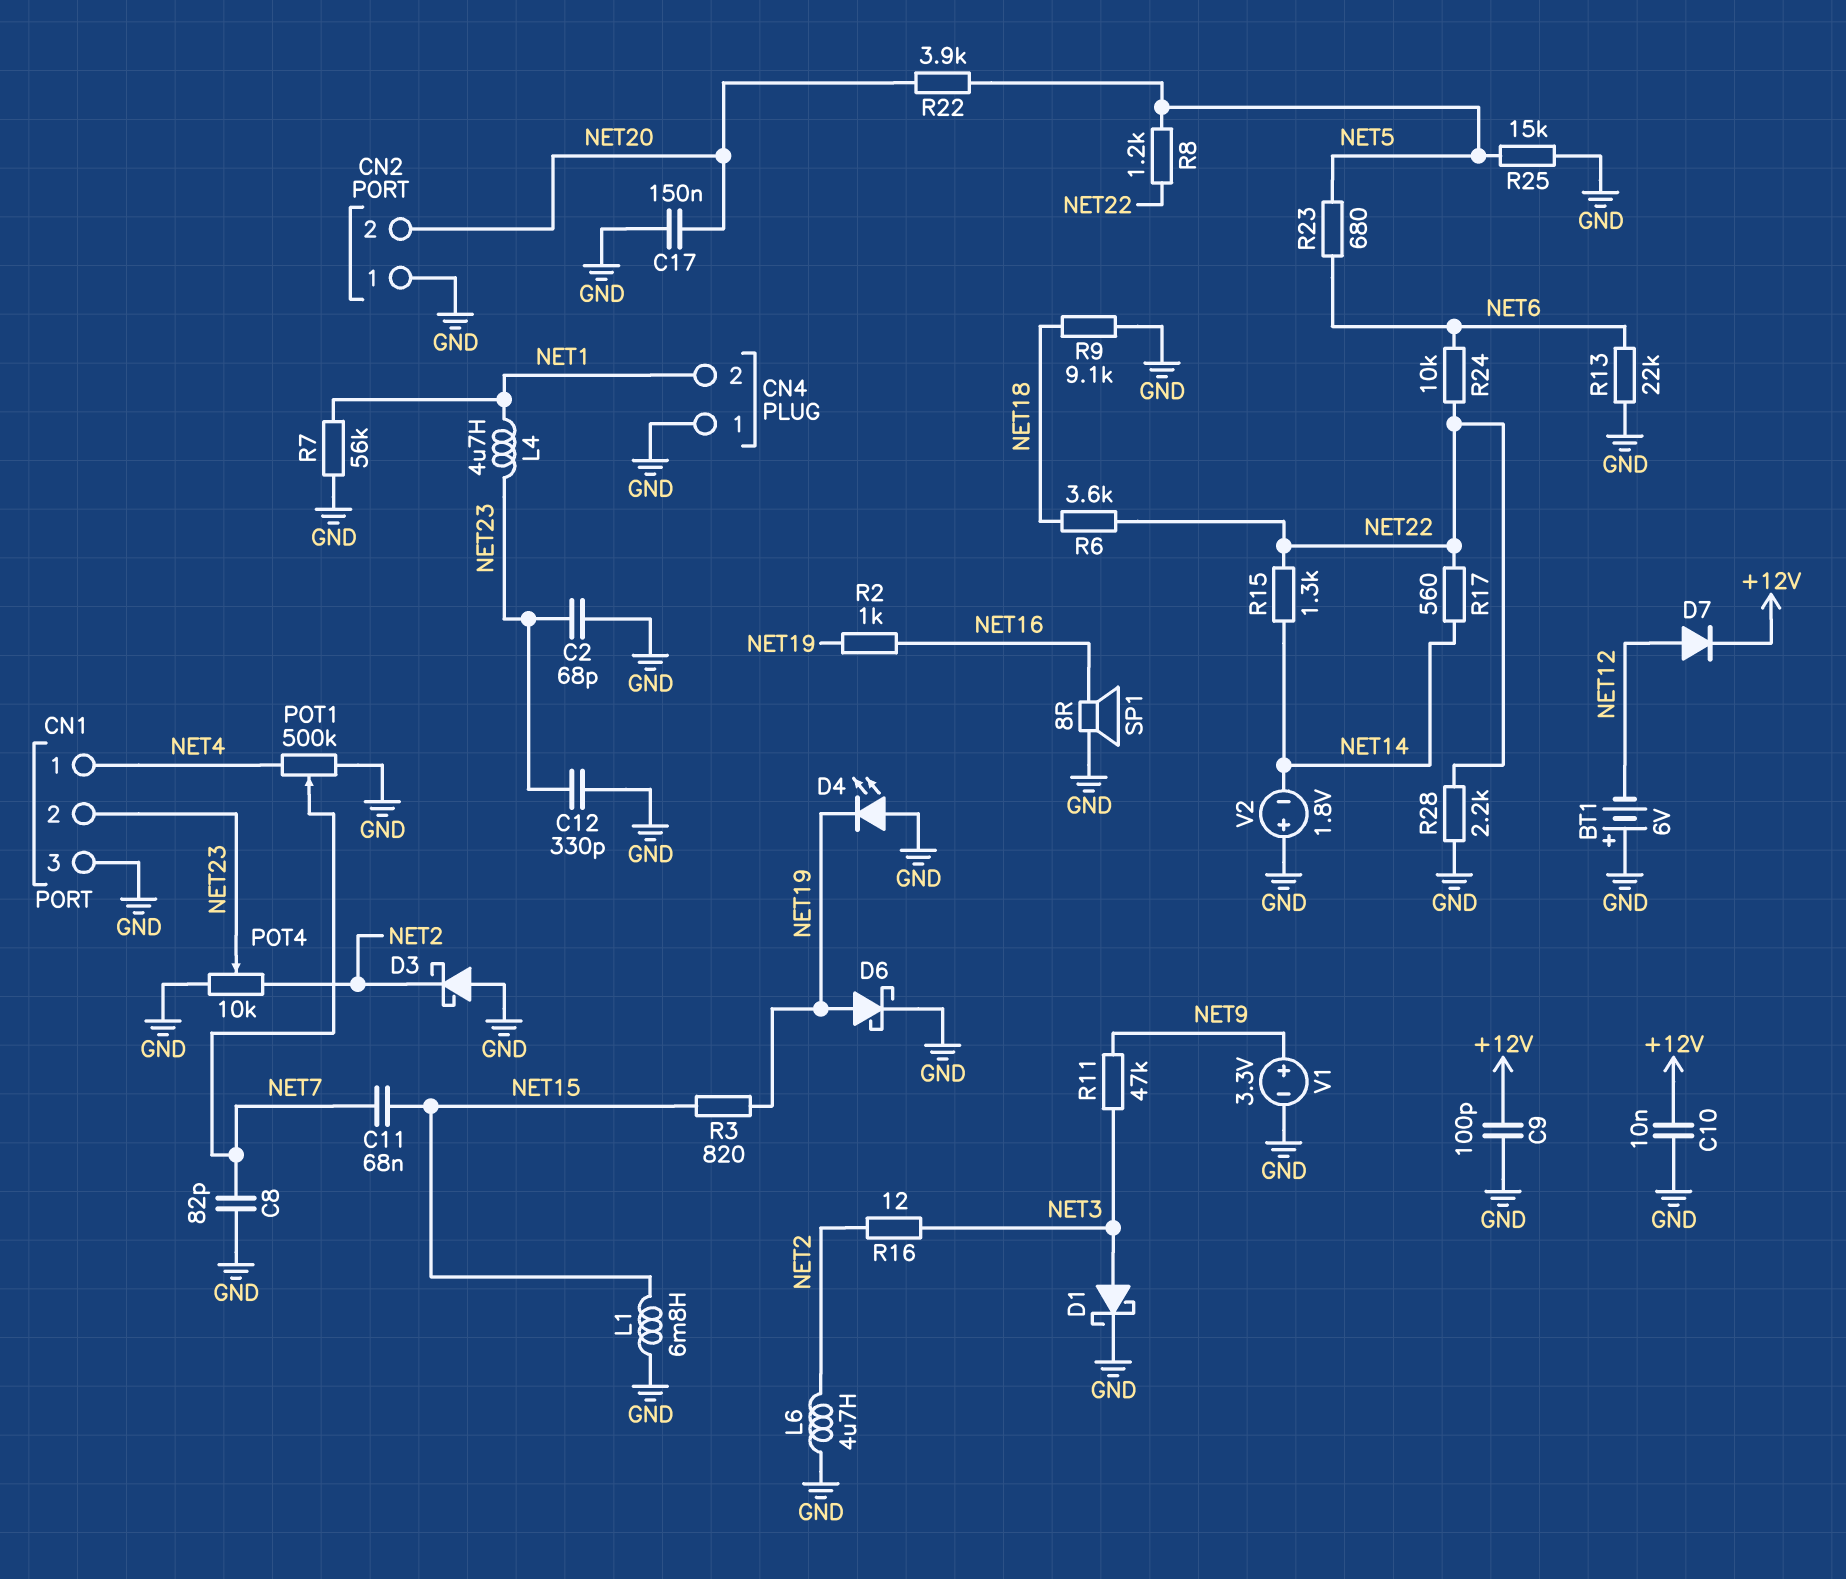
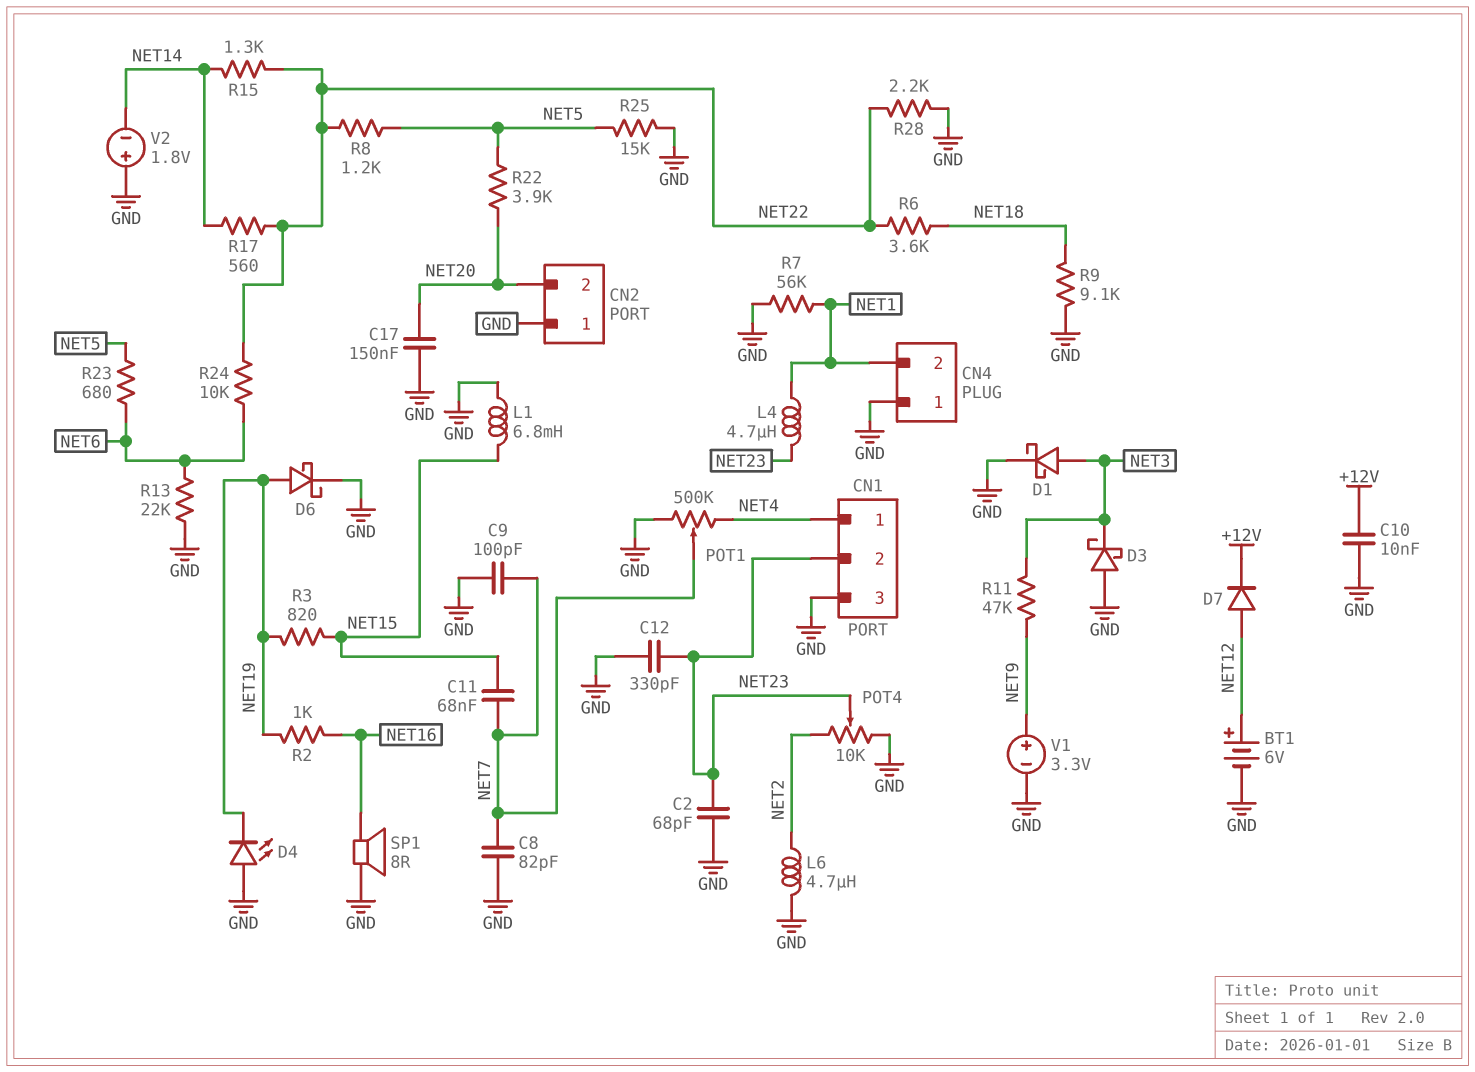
BT1: 6V (plus GND, minus NET12) -> 6V (plus NET12, minus GND)
C9: 100pF (+12V, GND) -> 100pF (GND, NET7)
D3: schottky (A GND, K NET2) -> schottky (A GND, K NET3)
R16: 12 (NET2, NET3) -> none

